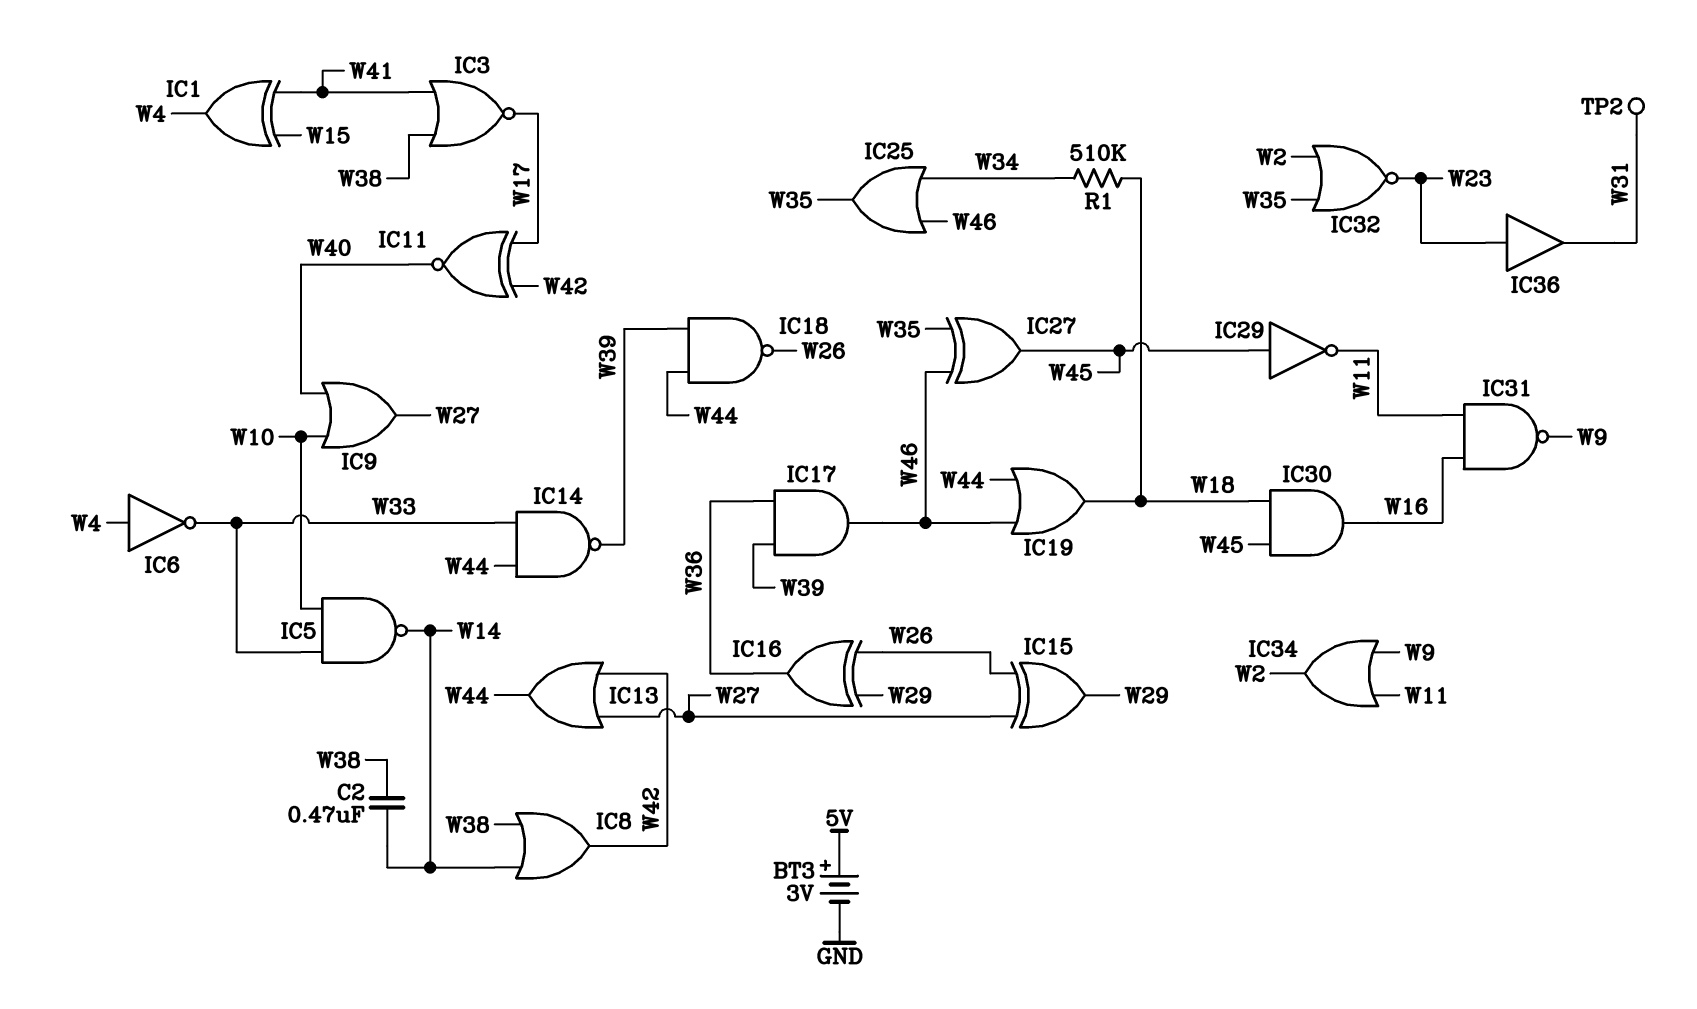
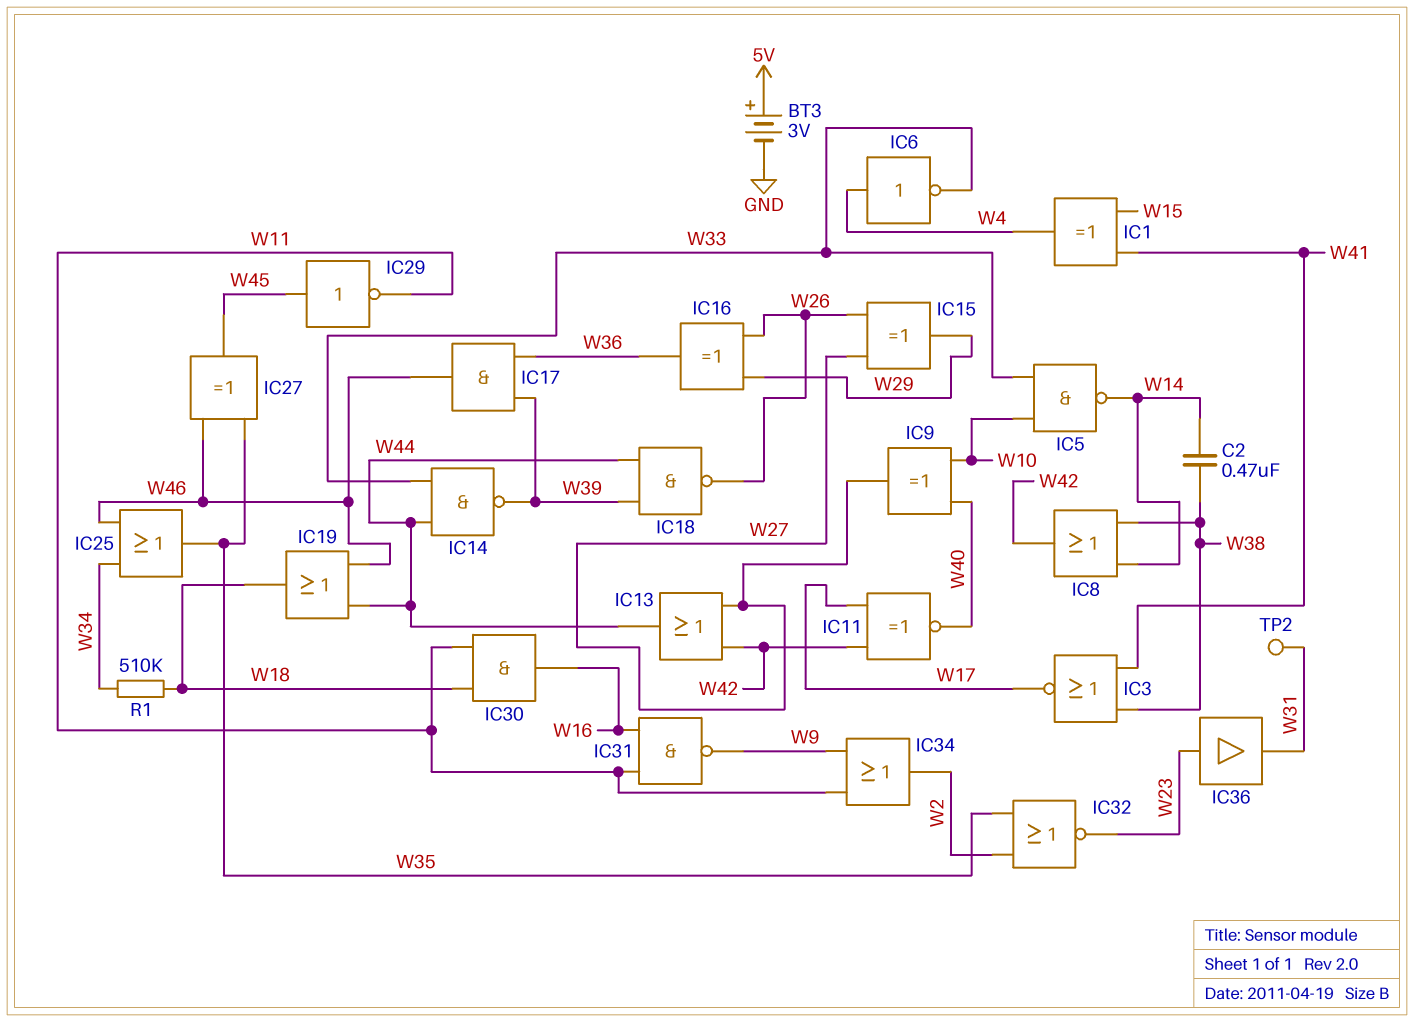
IC9: OR (in W10, in W40, out W27) -> XOR (in W10, in W40, out W27)
IC30: AND (in W18, in W45, out W16) -> AND (in W11, in W18, out W16)

